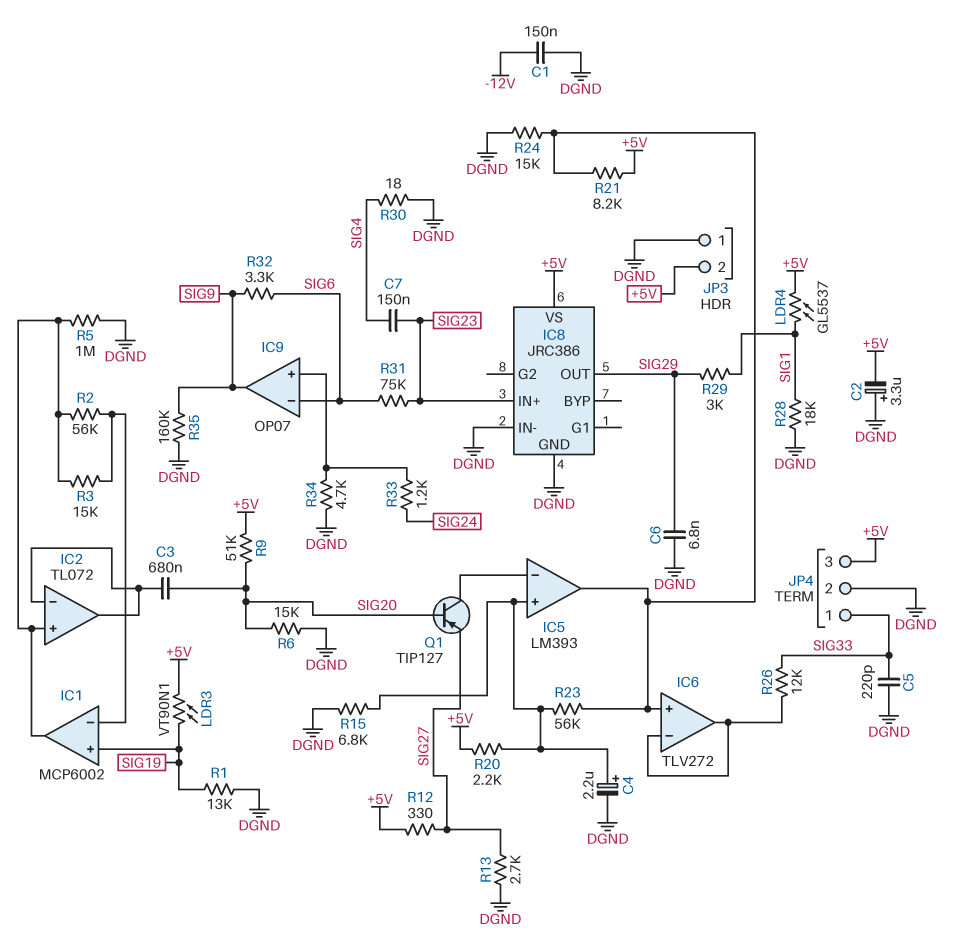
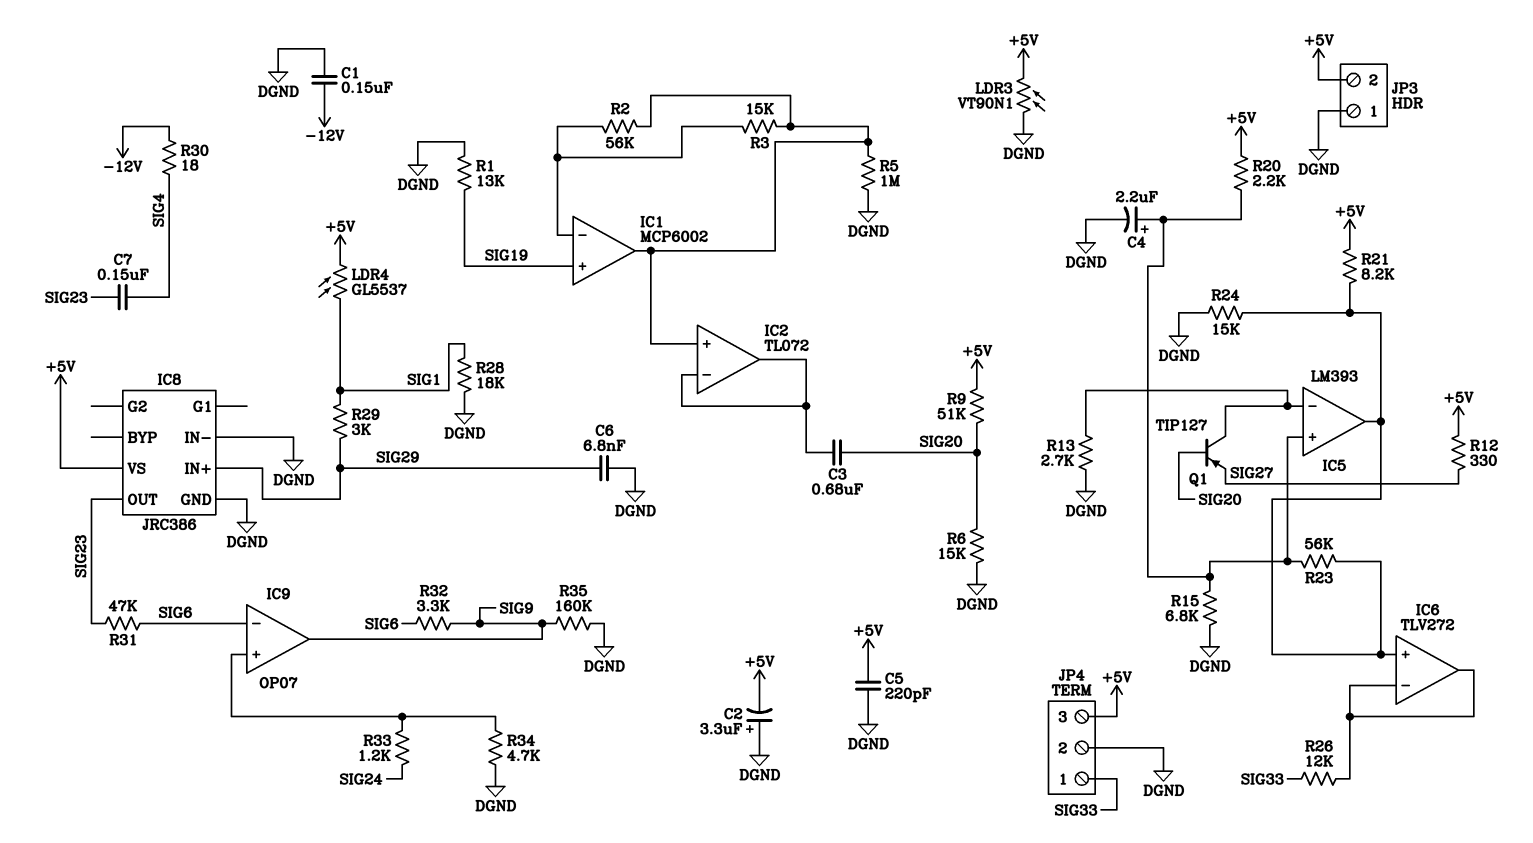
C5: 220pF (DGND, SIG33) -> 220pF (+5V, DGND)
IC8 pin IN+: SIG23 -> SIG29
IC8 pin OUT: SIG29 -> SIG23
LDR3: VT90N1 (+5V, SIG19) -> VT90N1 (+5V, DGND)
R13: 2.7k (DGND, SIG27) -> 2.7k (DGND, IC5/in-)
R30: 18 (DGND, SIG4) -> 18 (-12V, SIG4)
R31: 75k (SIG6, SIG23) -> 47k (SIG6, SIG23)

